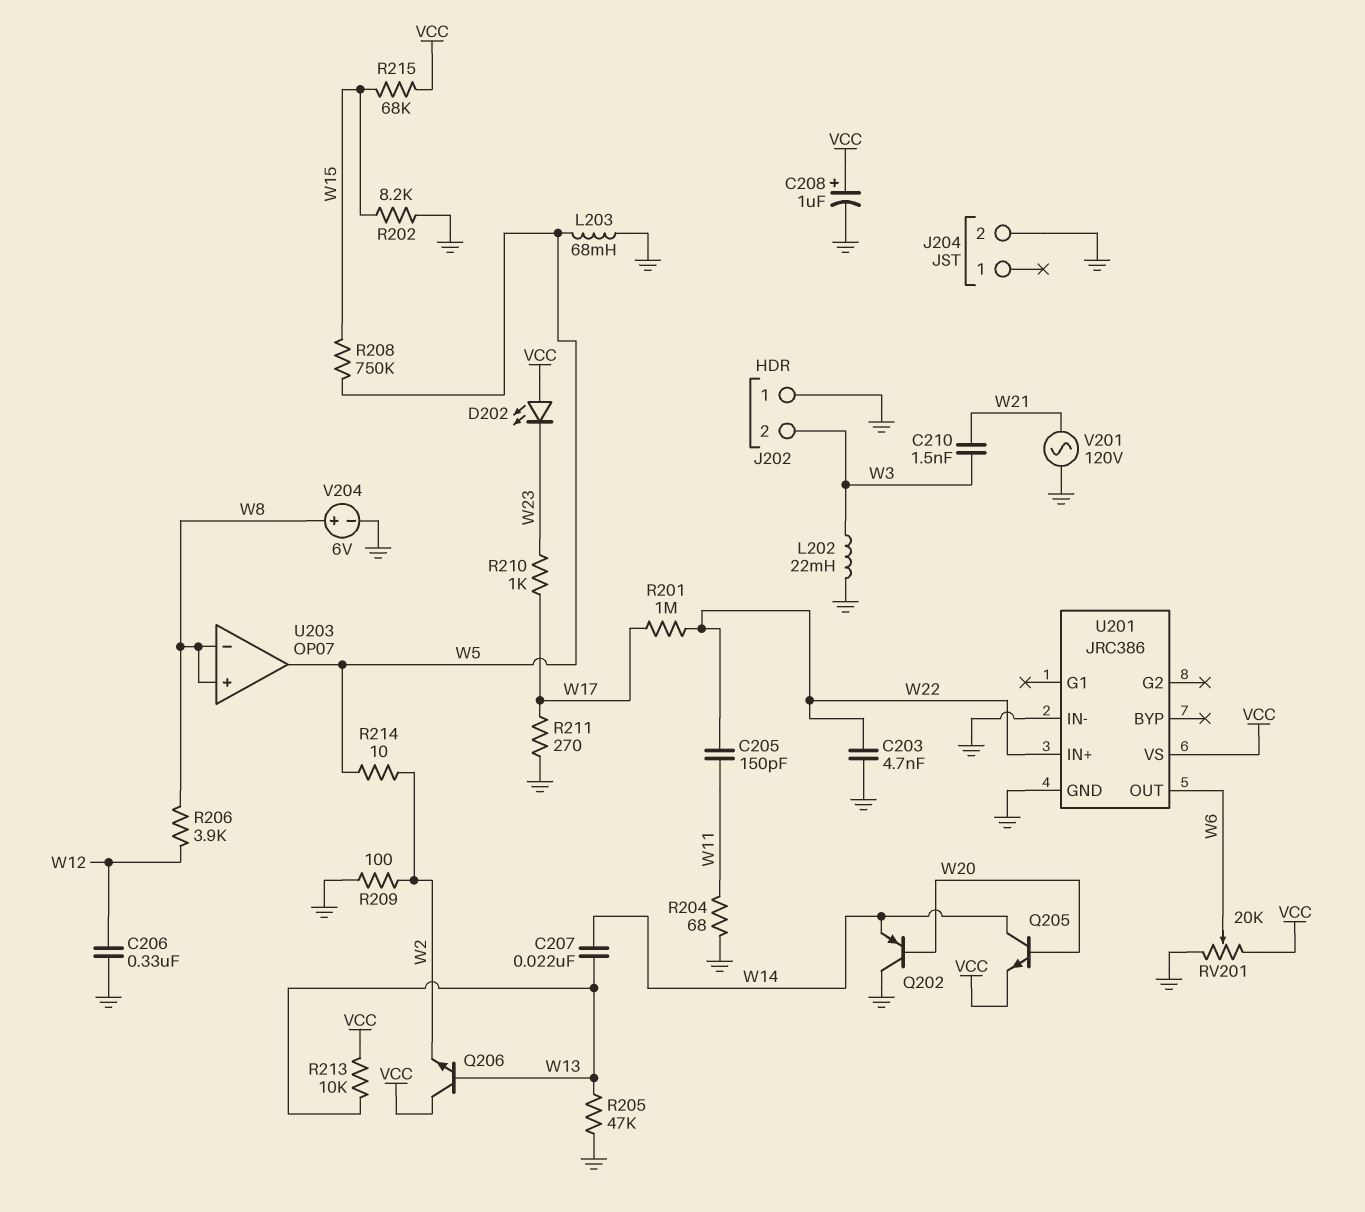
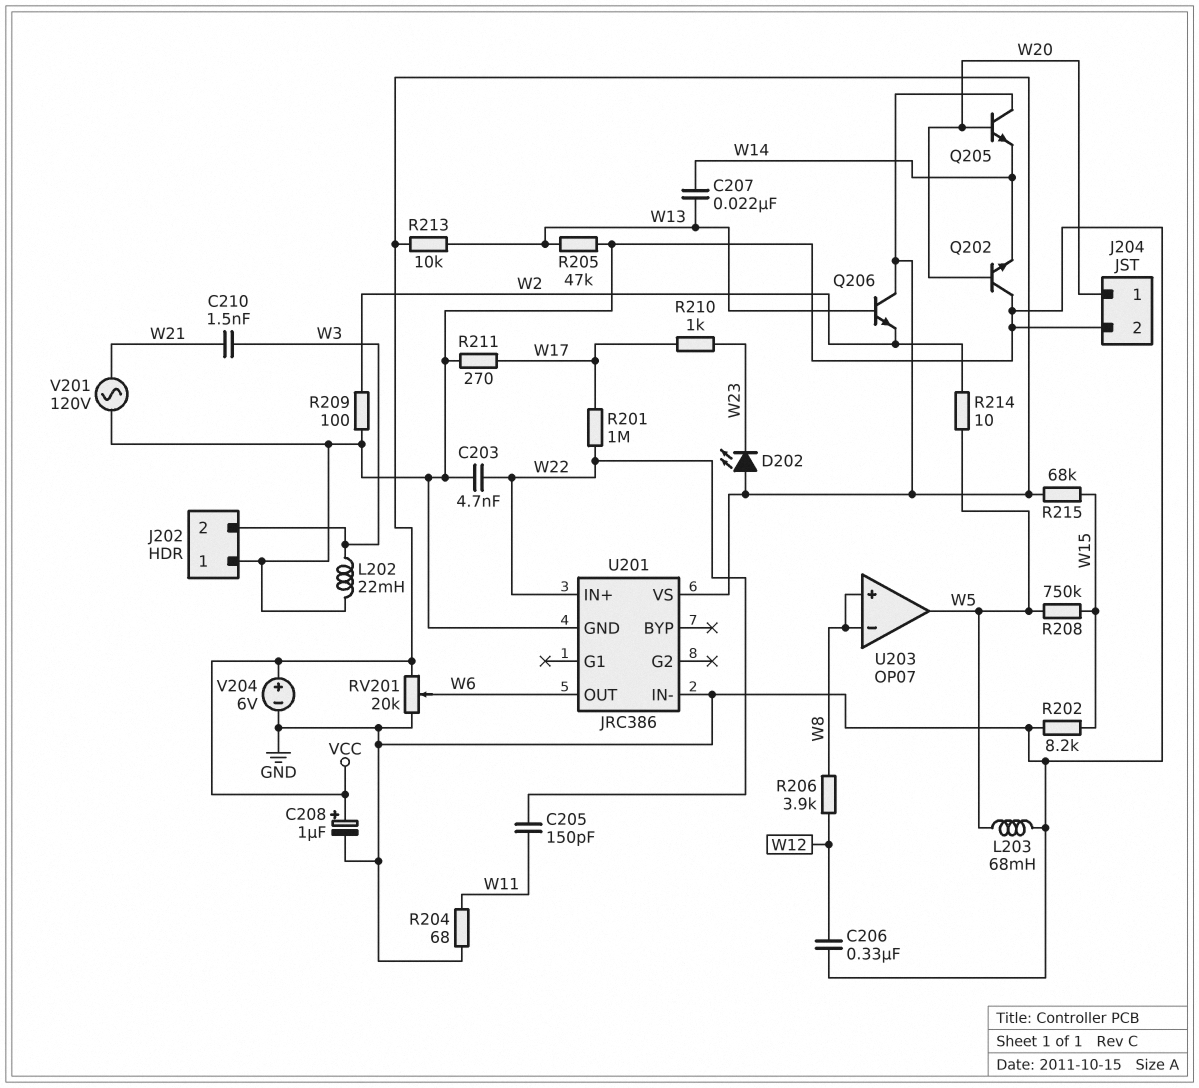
J204 pin 1: none -> W20
Q202: PNP (B W20, C GND, E W14) -> NPN (B W20, C GND, E W14)
Q205: NPN (B W20, C W14, E VCC) -> NPN (B W20, C VCC, E W14)
V204: 6V (plus W8, minus GND) -> 6V (plus VCC, minus GND)

